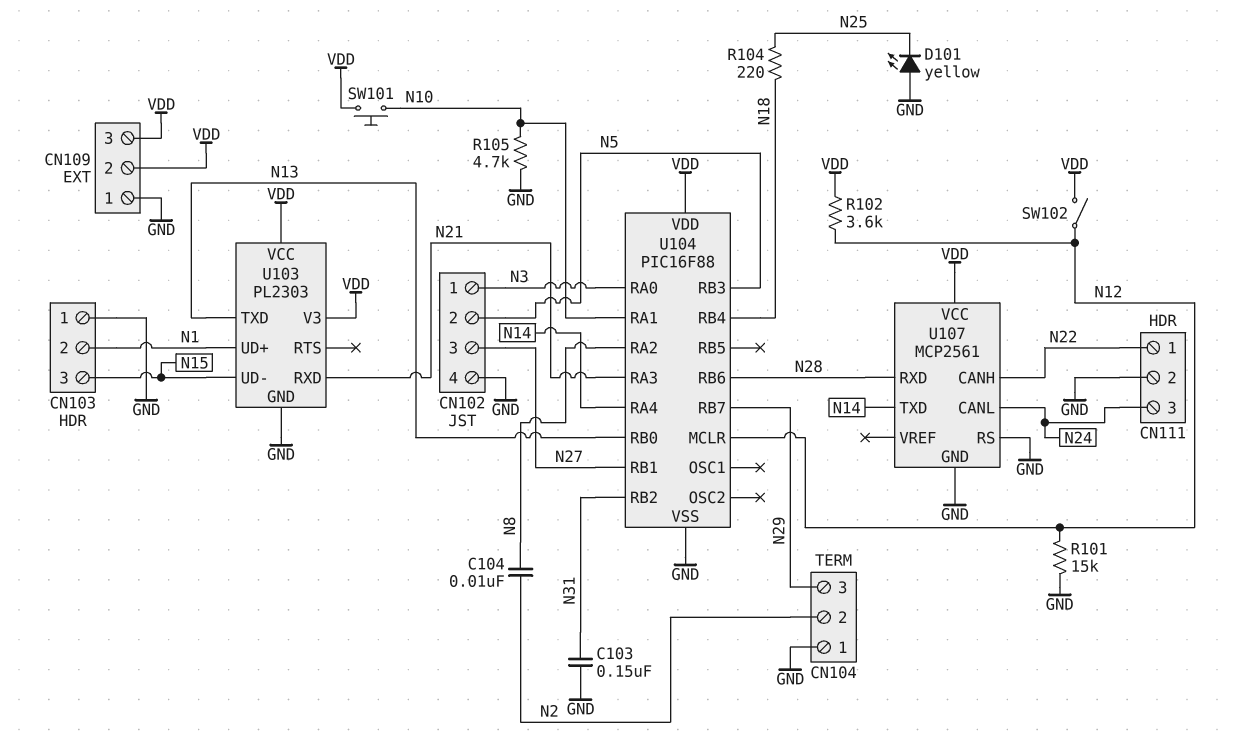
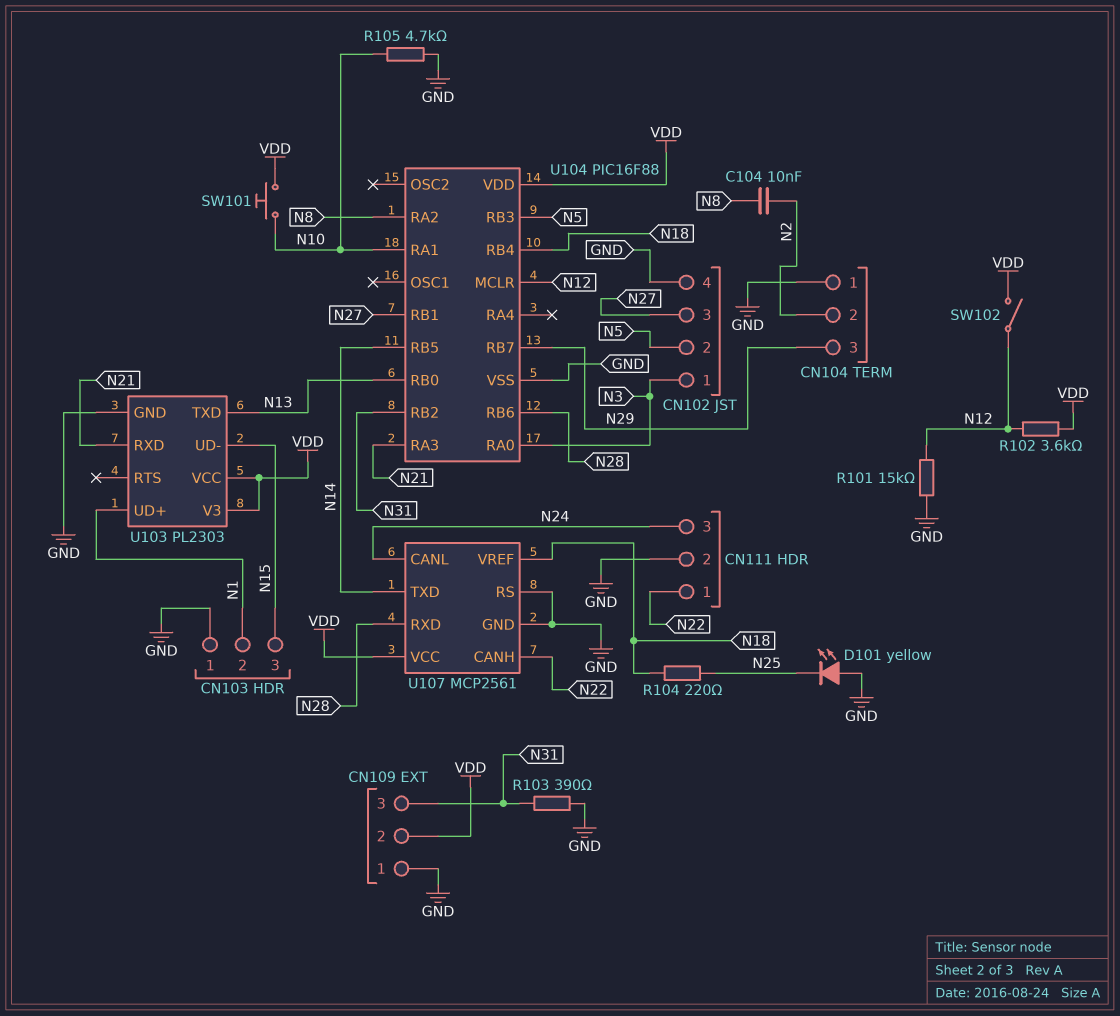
C103: 150nF (GND, N31) -> none
CN109 pin 3: VDD -> N31
R103: none -> 390 (GND, N31)
U104 pin RA4: N14 -> none
U104 pin RB5: none -> N14
U107 pin VREF: none -> N18

